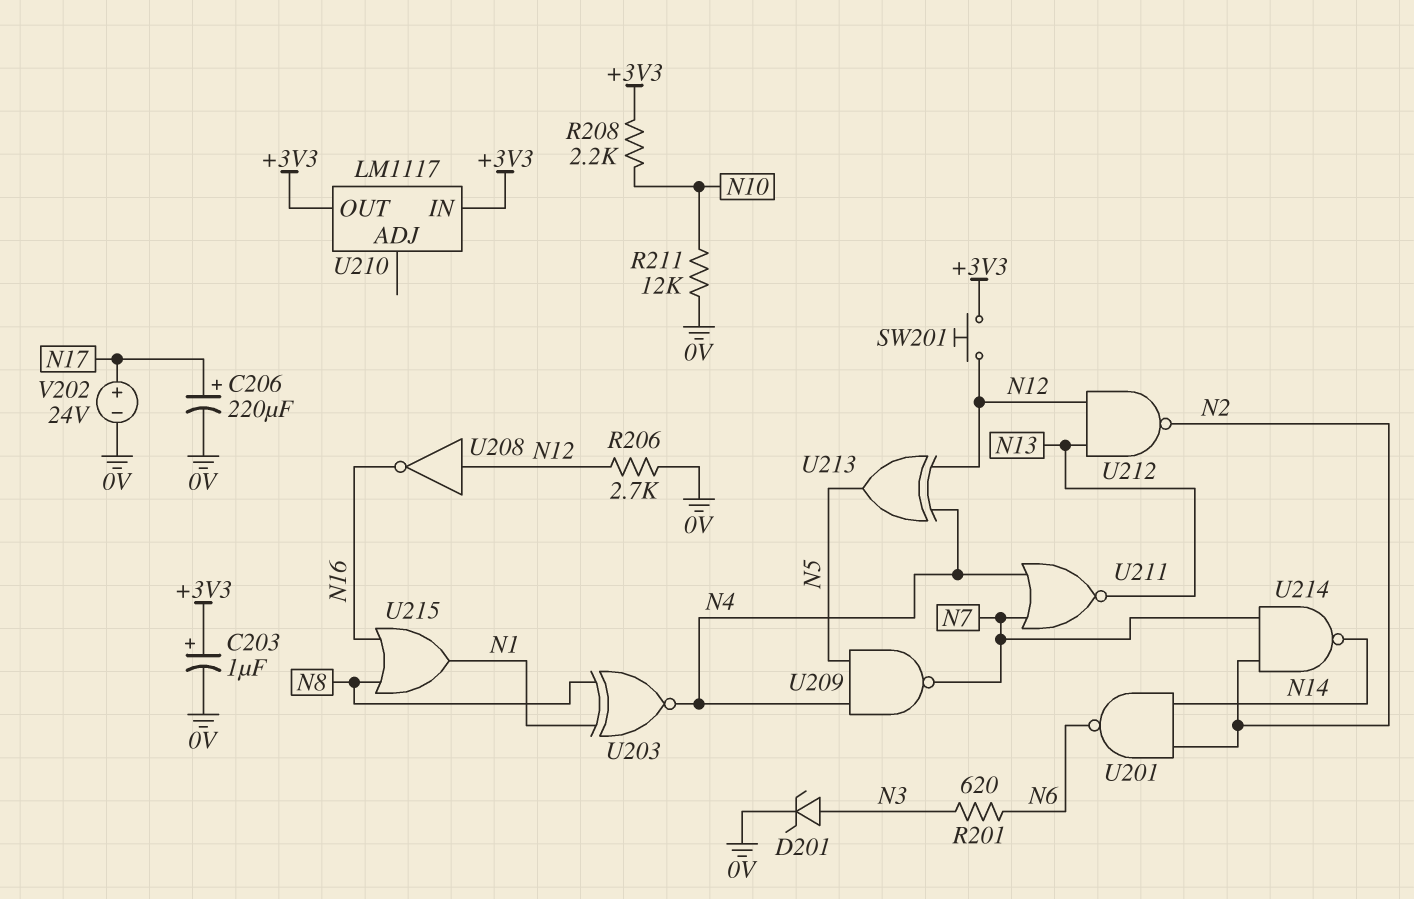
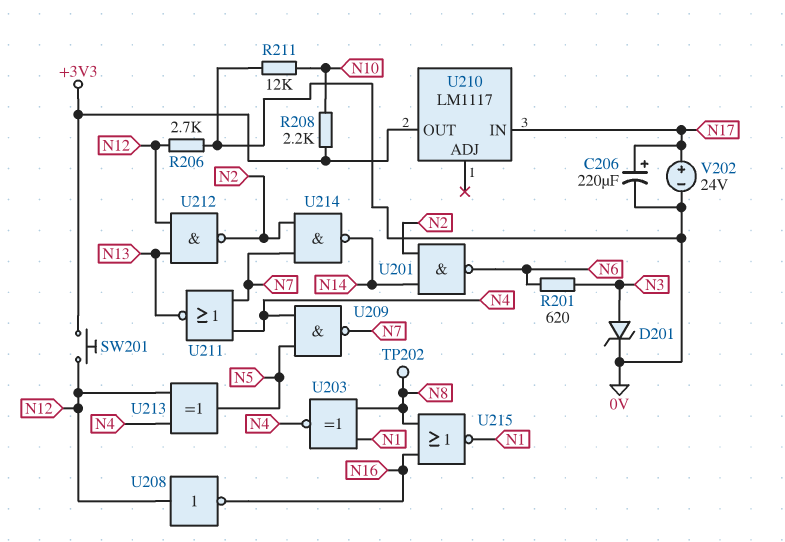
C203: 1uF (plus +3V3, minus 0V) -> none
TP202: none -> test point (N8)
U210 pin IN: +3V3 -> N17
U215: OR (in N8, in N16, out N1) -> NOR (in N8, in N16, out N1)

